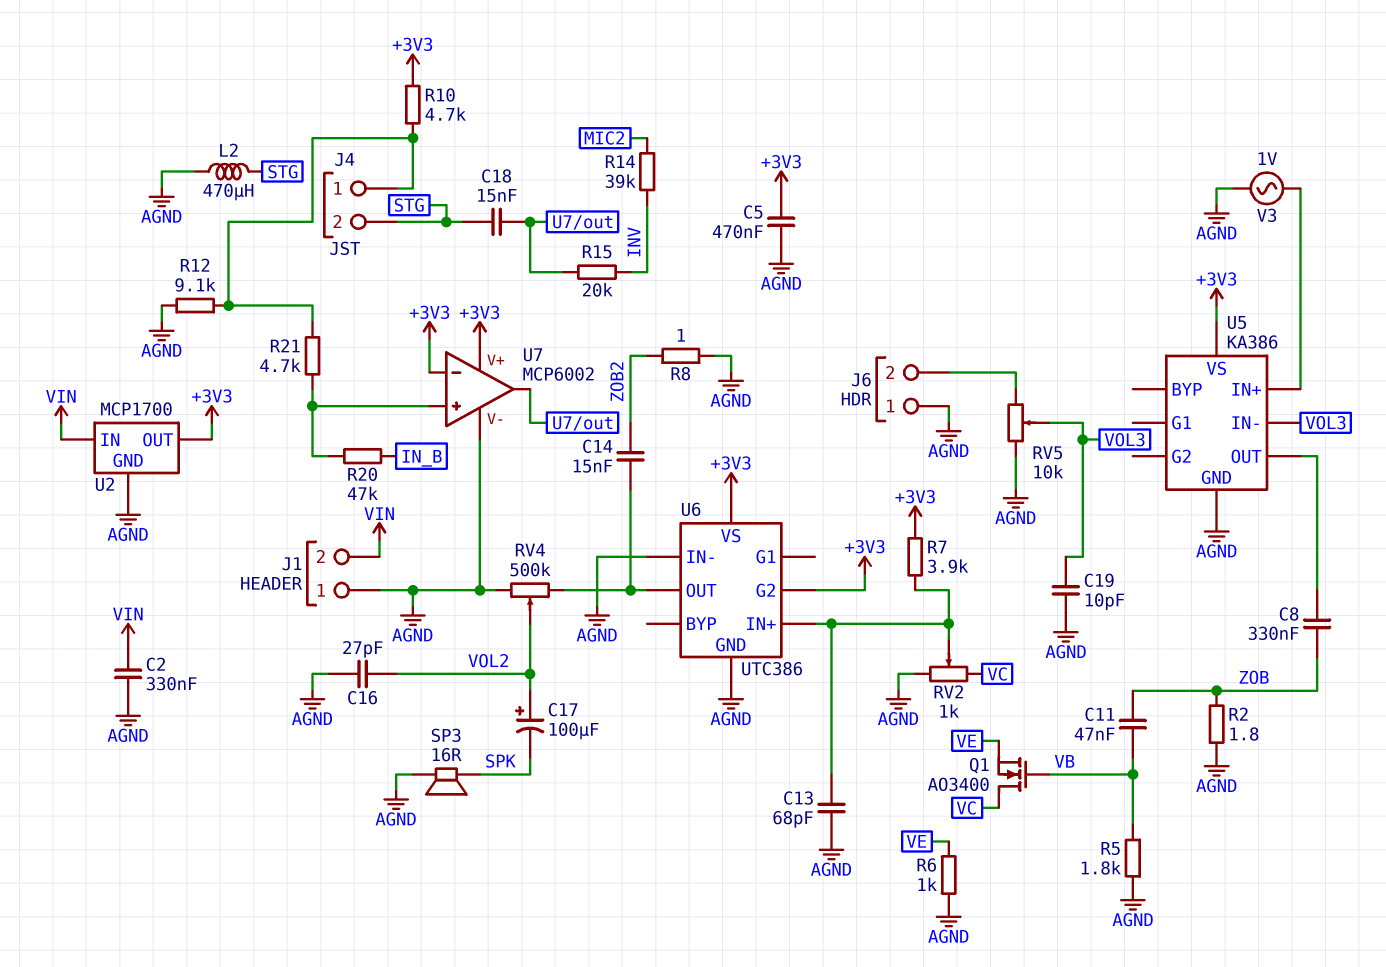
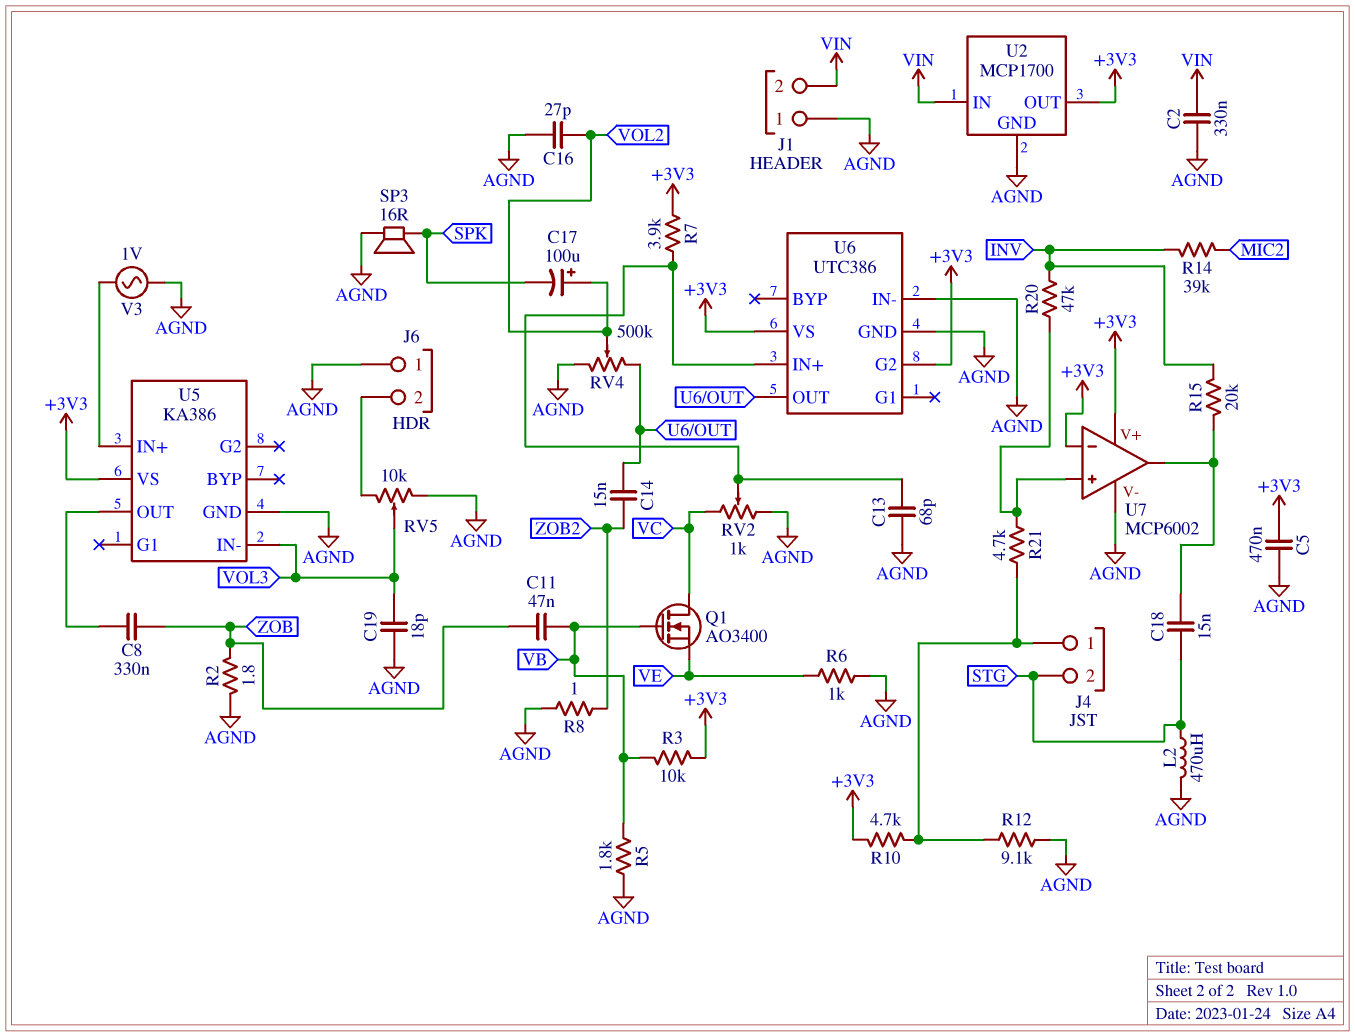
C19: 10pF (AGND, VOL3) -> 18pF (AGND, VOL3)
R3: none -> 10k (+3V3, VB)
R20: 47k (IN_B, U7/in+) -> 47k (INV, U7/in+)

